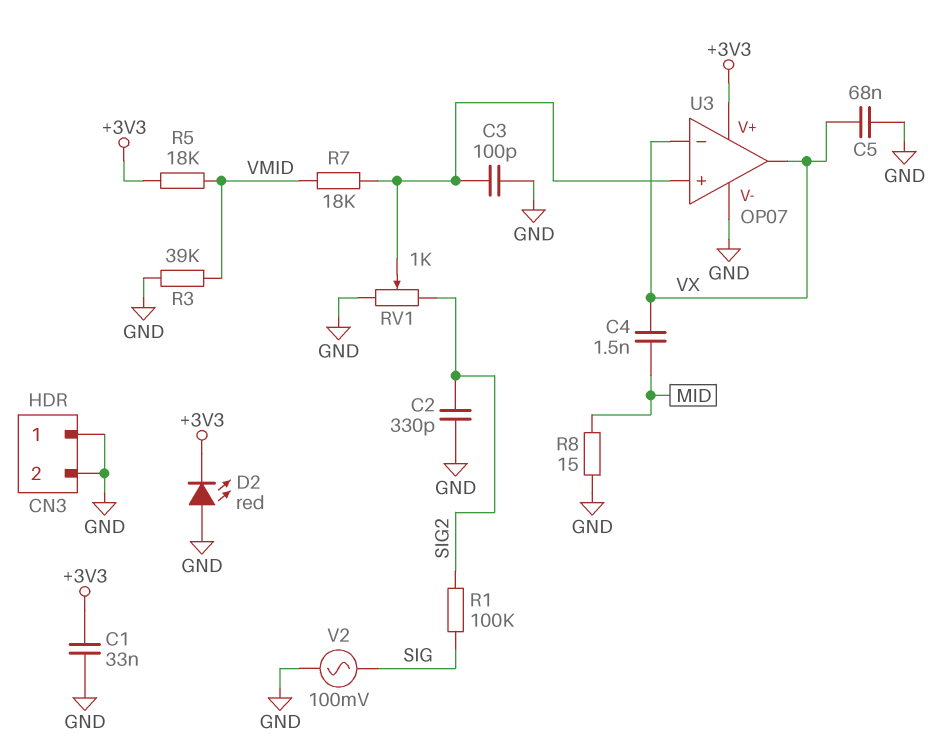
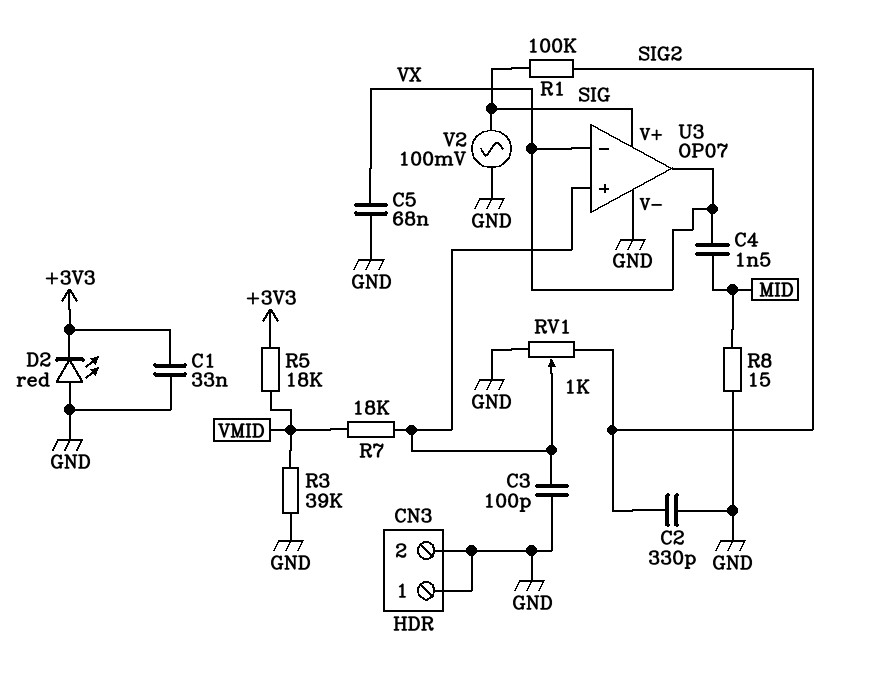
U3 pin V+: +3V3 -> SIG

